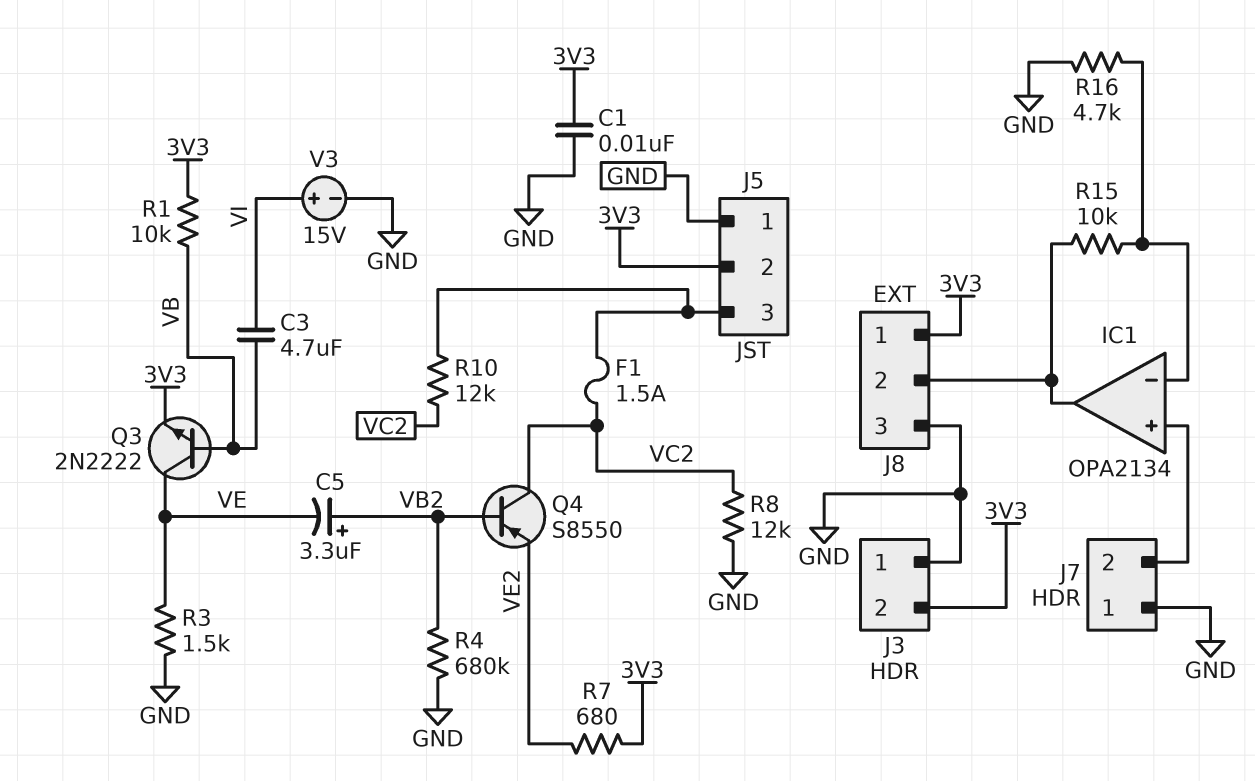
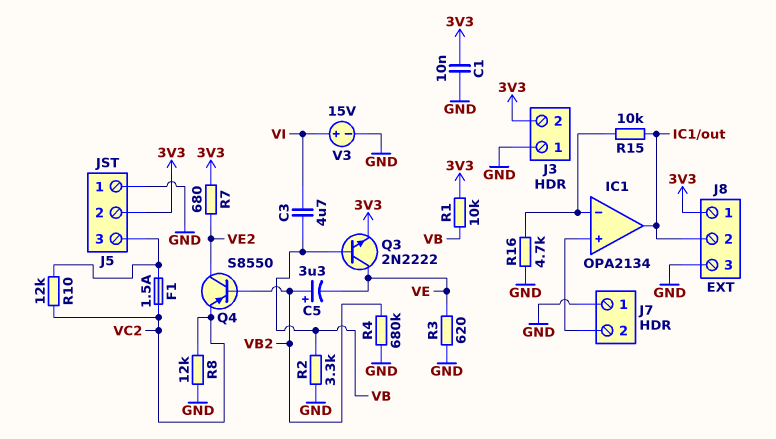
Q4: PNP S8550 (B VB2, C VC2, E VE2) -> PNP S8550 (B VB2, C VE2, E VC2)
R2: none -> 3.3k (GND, VB)
R3: 1.5k (GND, VE) -> 620 (GND, VE)

